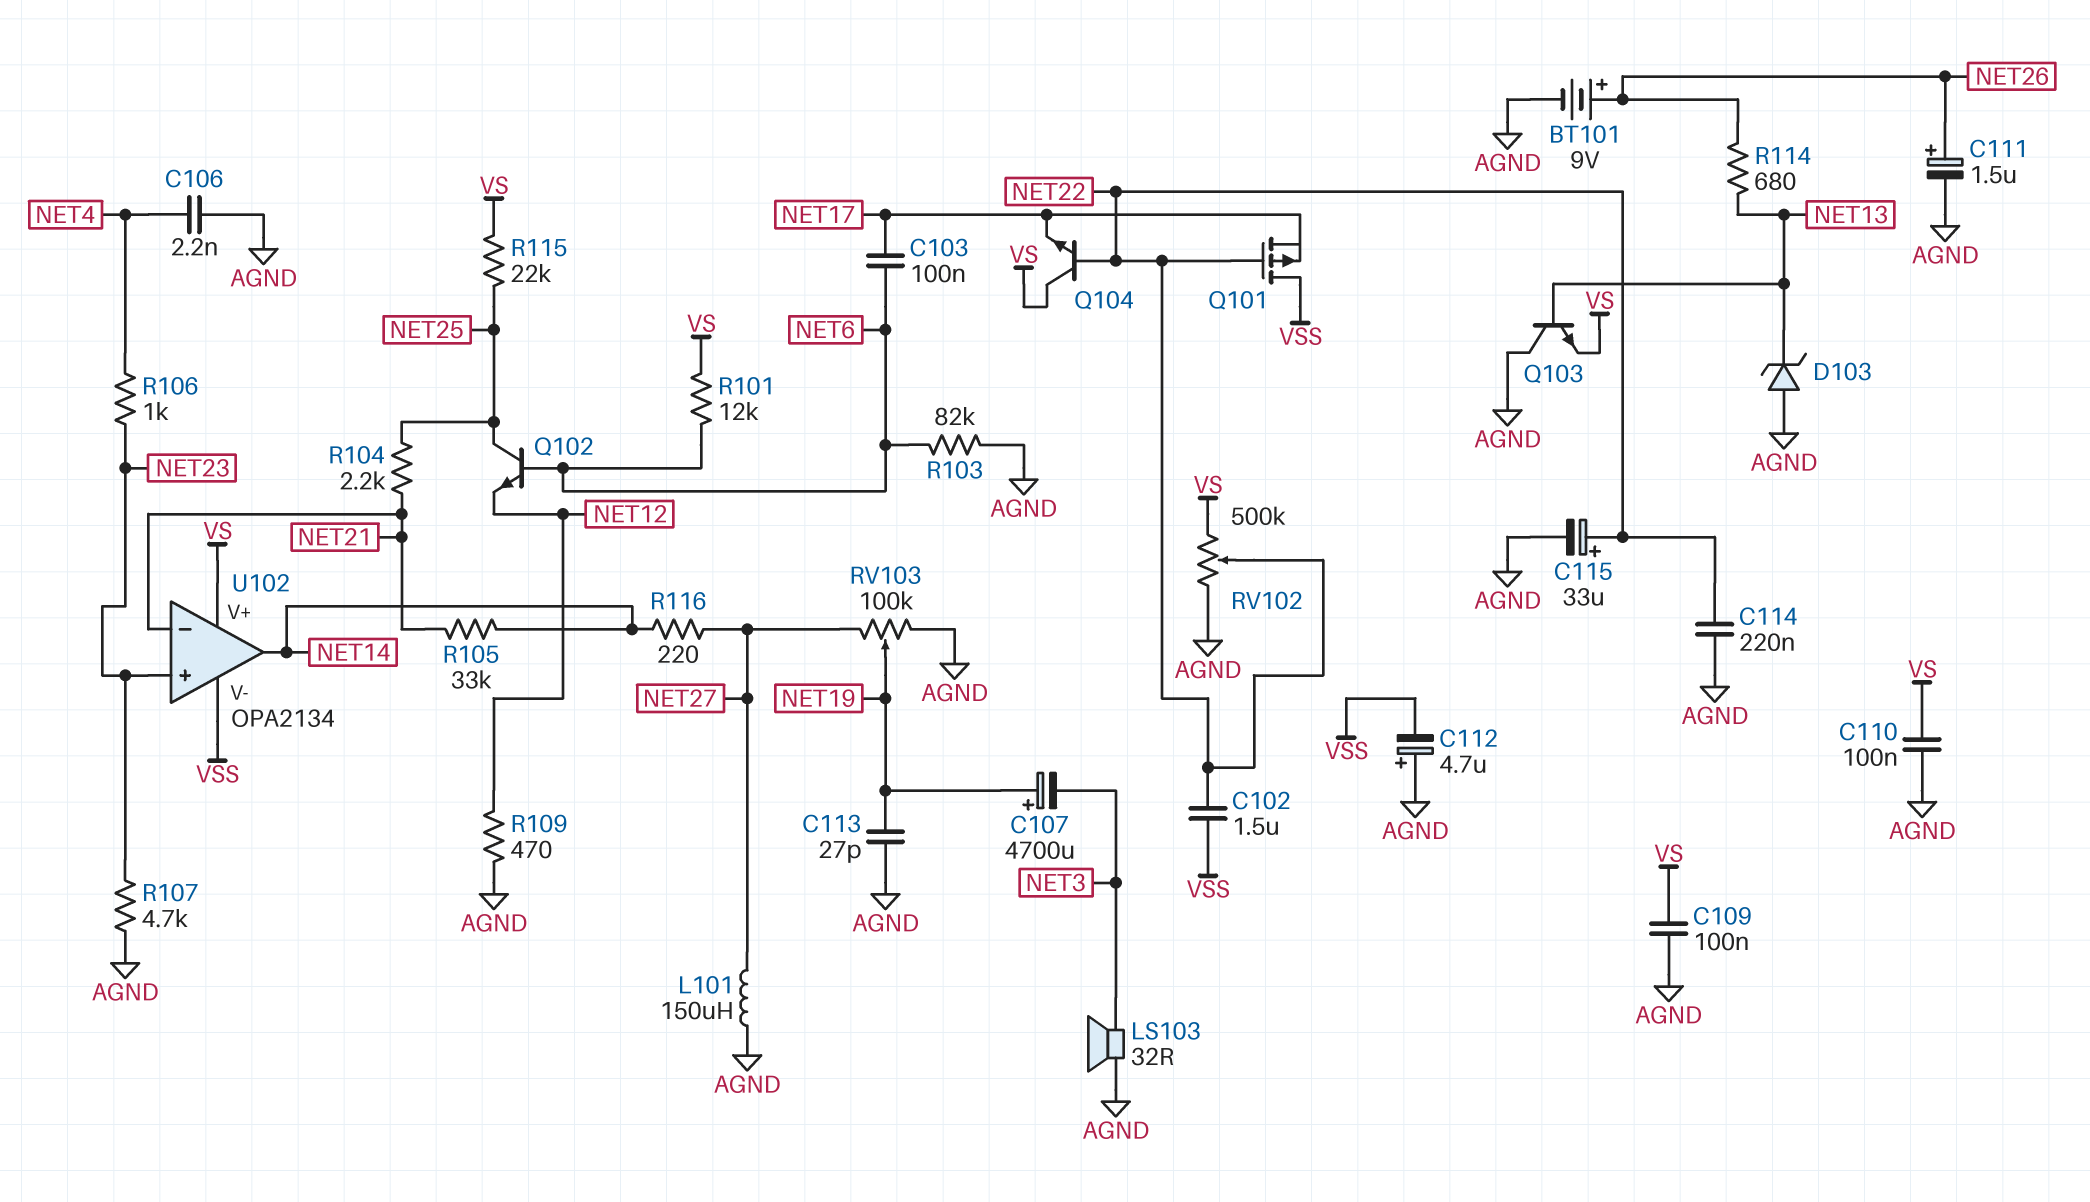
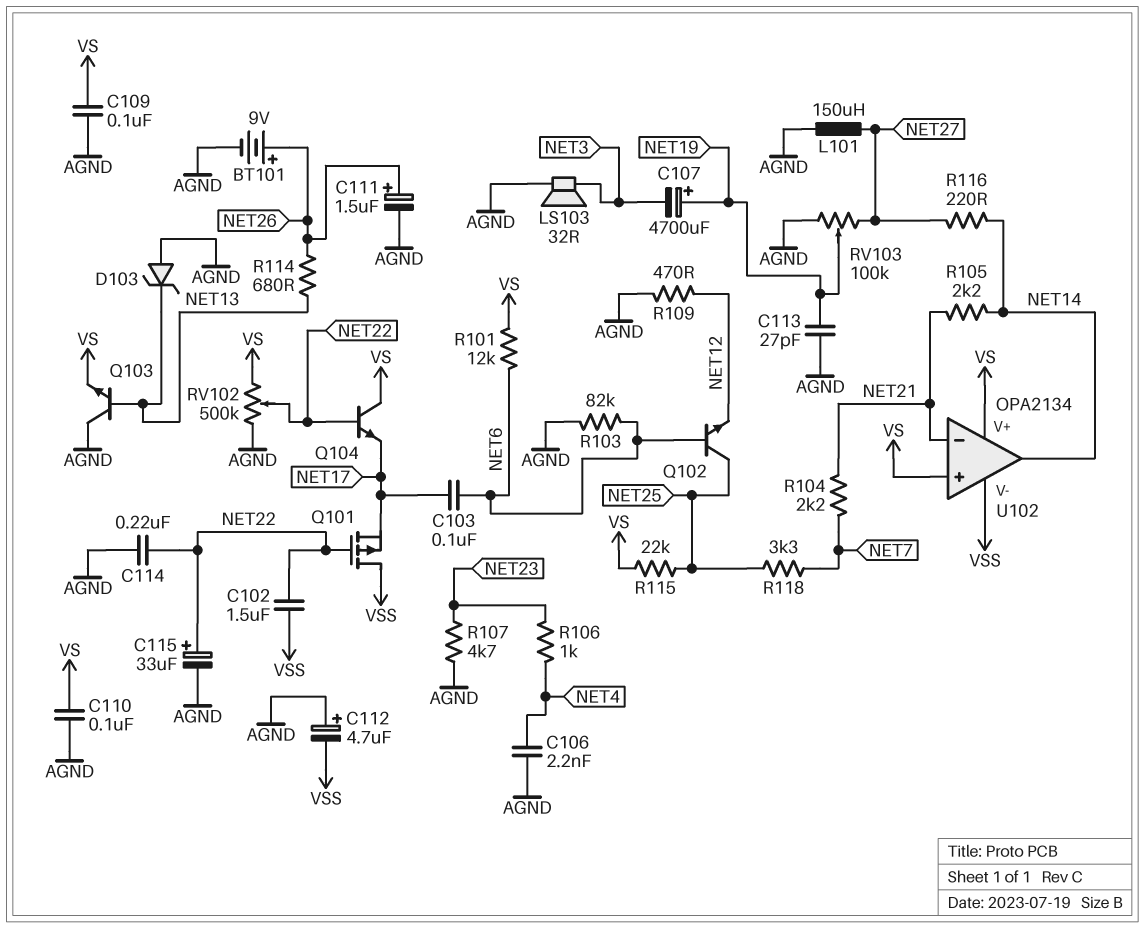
R104: 2.2k (NET21, NET25) -> 2.2k (NET7, NET21)
R105: 33k (NET14, NET21) -> 2.2k (NET14, NET21)
R118: none -> 3.3k (NET7, NET25)
U102 pin in+: NET23 -> VS

